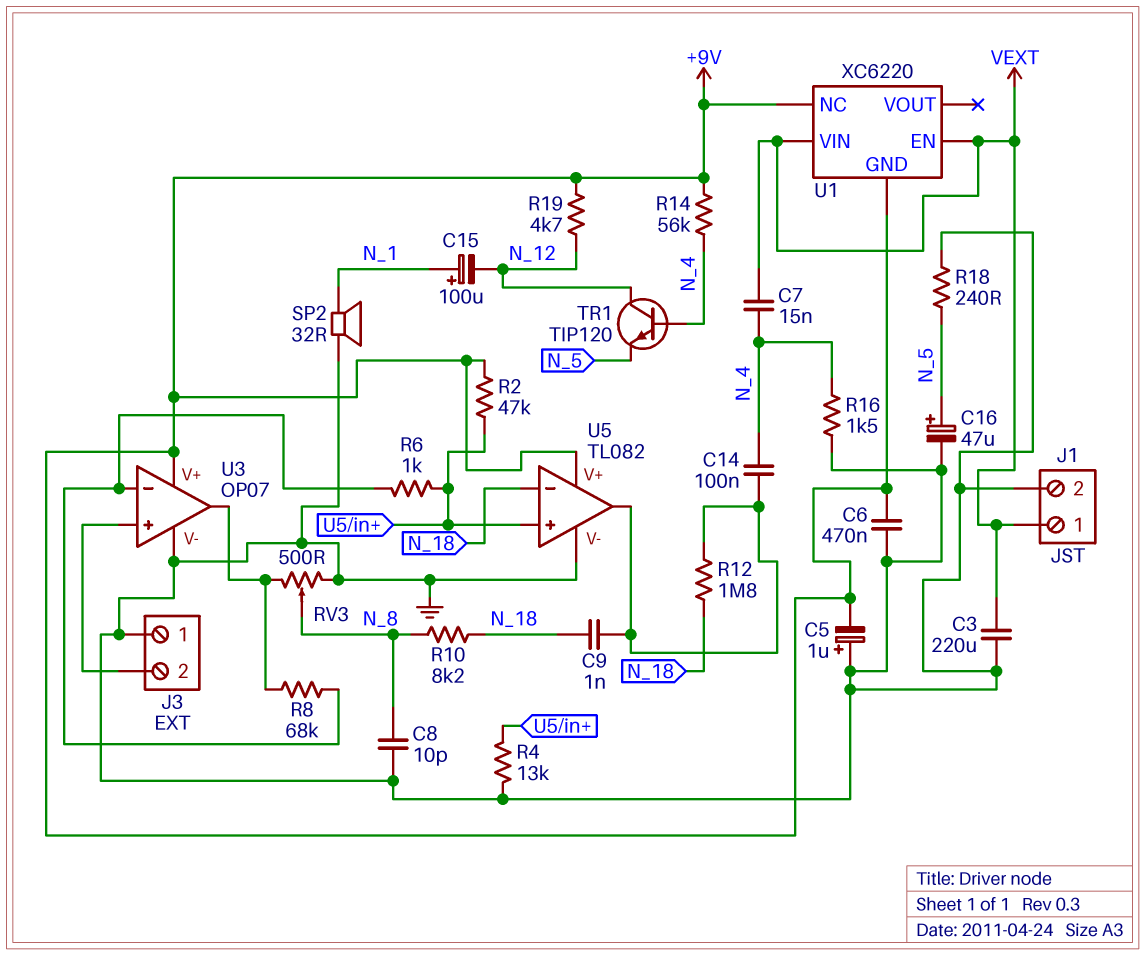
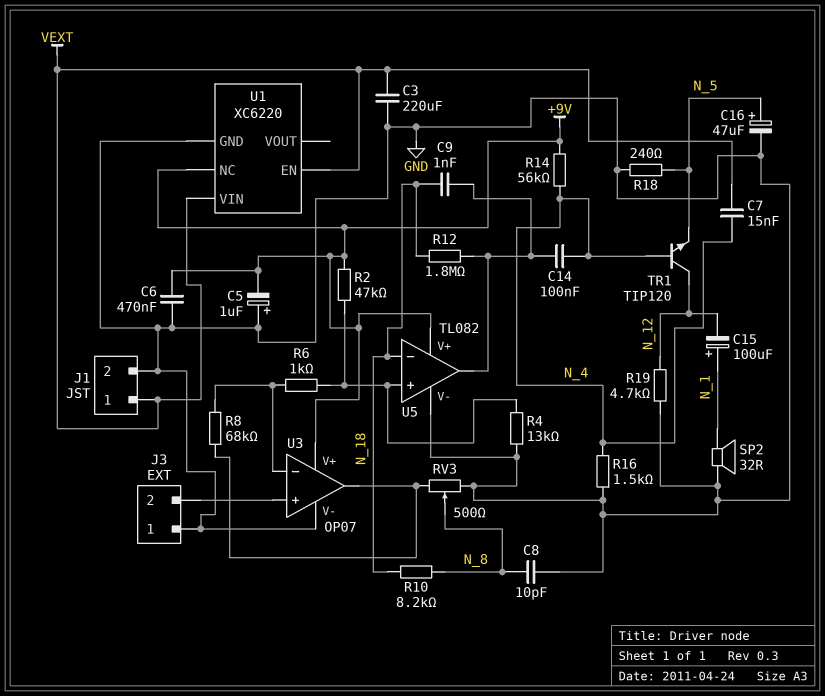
R19: 4.7k (+9V, N_12) -> 4.7k (GND, N_12)
U1 pin GND: +9V -> GND

